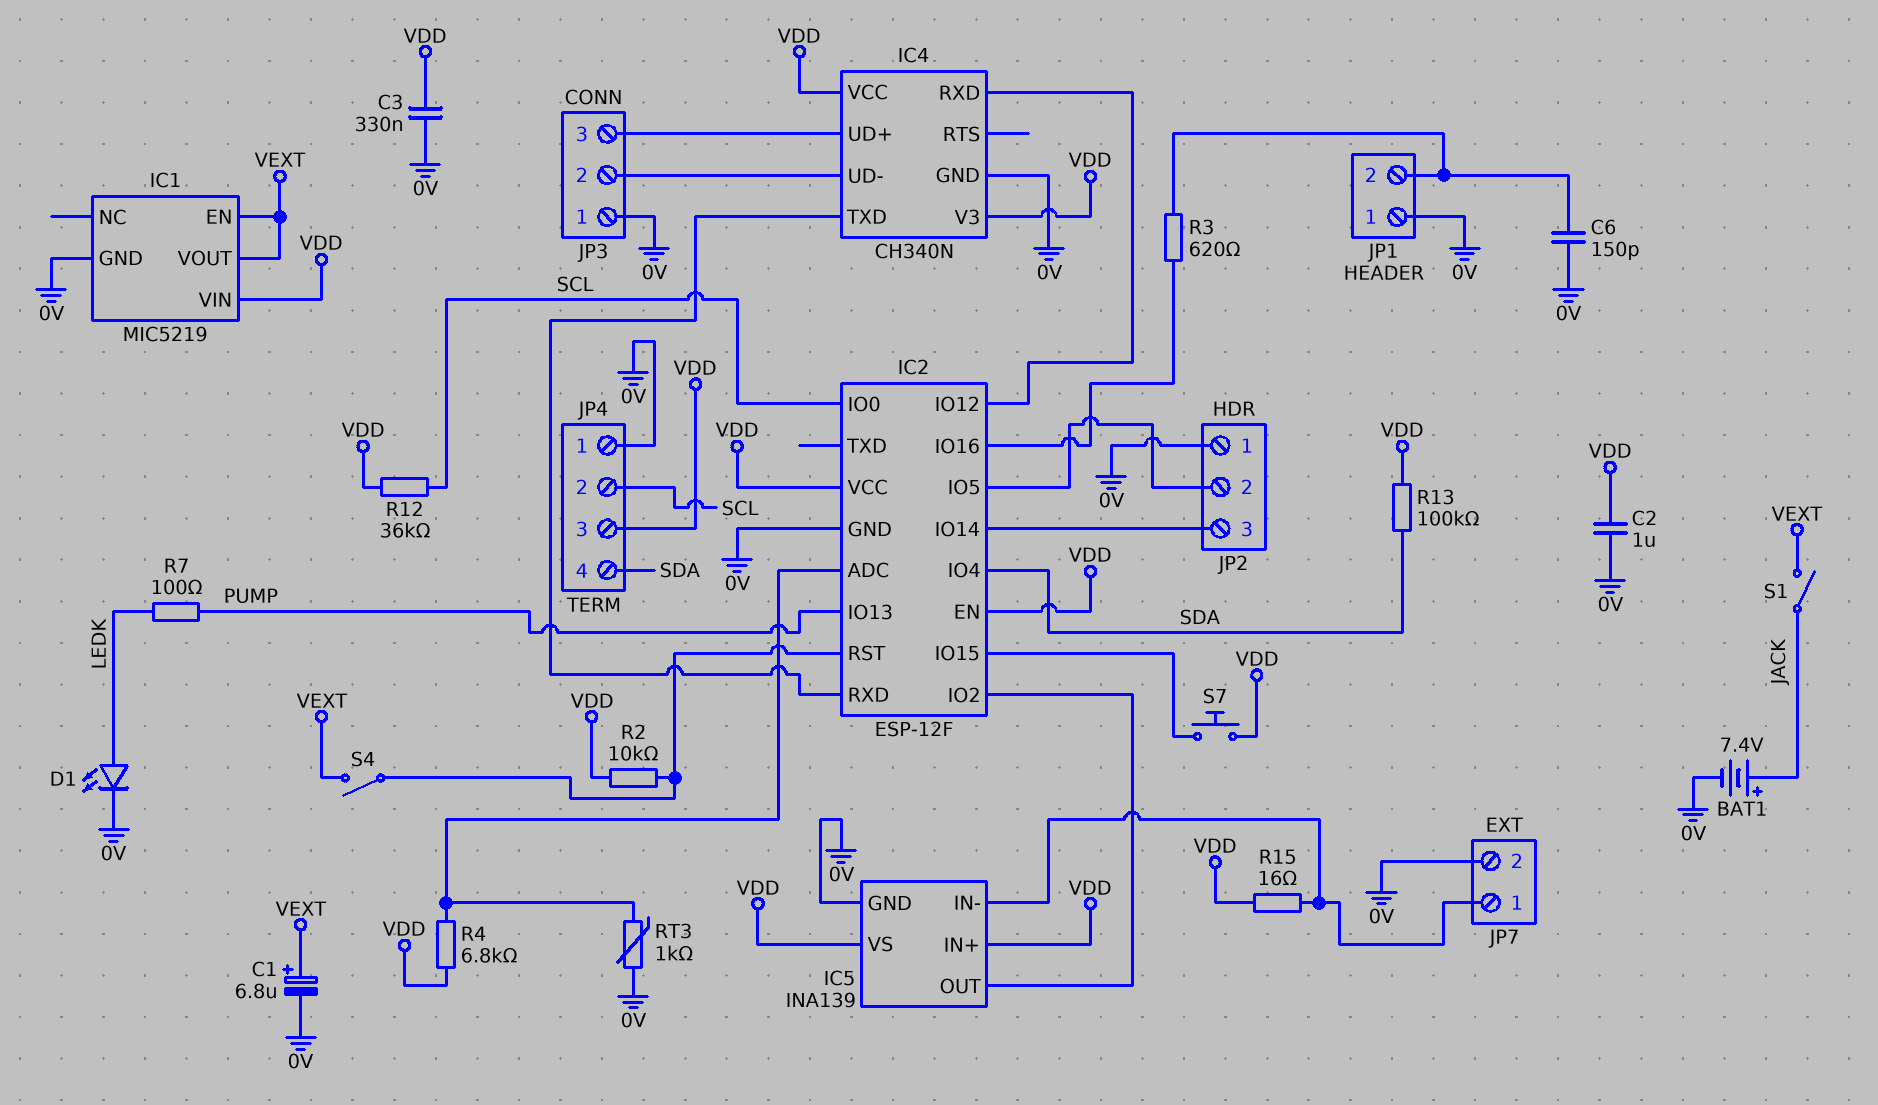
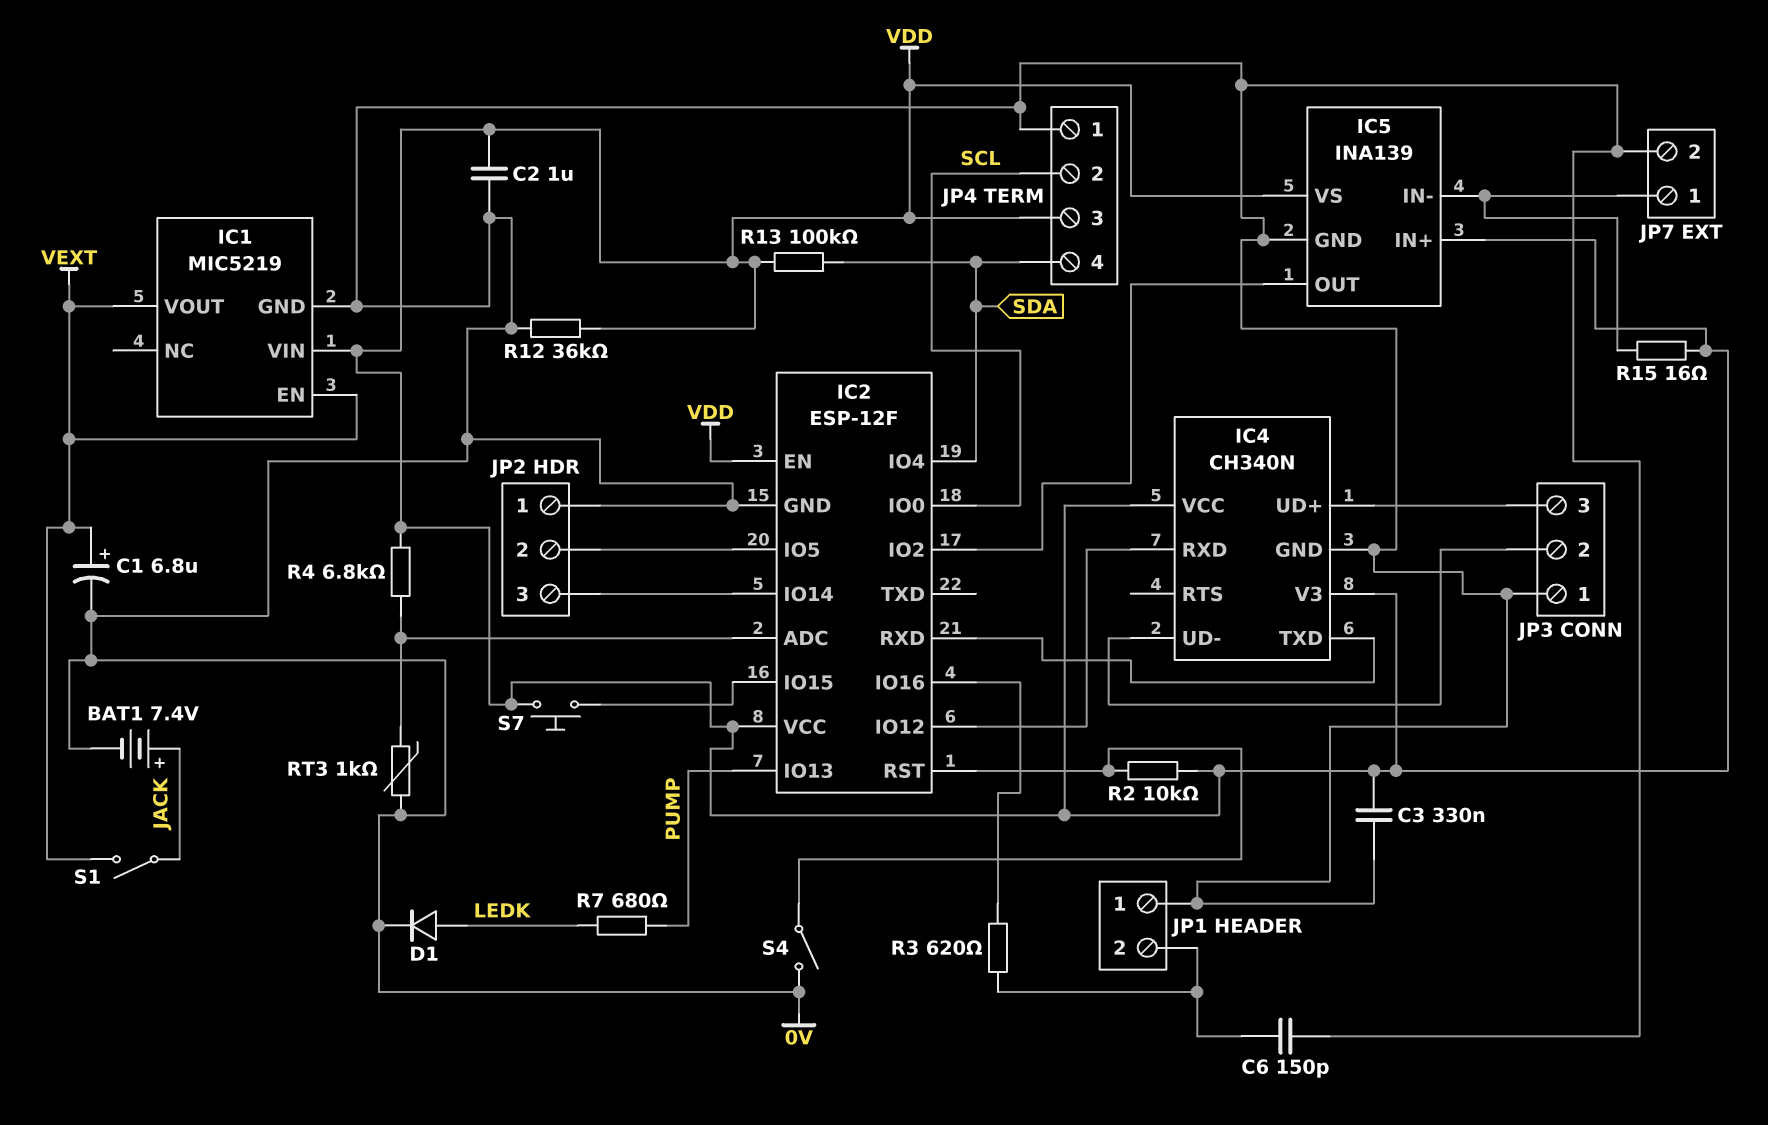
D1: LED (A LEDK, K 0V) -> diode (A LEDK, K 0V)
R7: 100 (LEDK, PUMP) -> 680 (LEDK, PUMP)
R12: 36k (SCL, VDD) -> 36k (0V, VDD)
S4: switch (IC2/RST, VEXT) -> switch (0V, IC2/RST)

